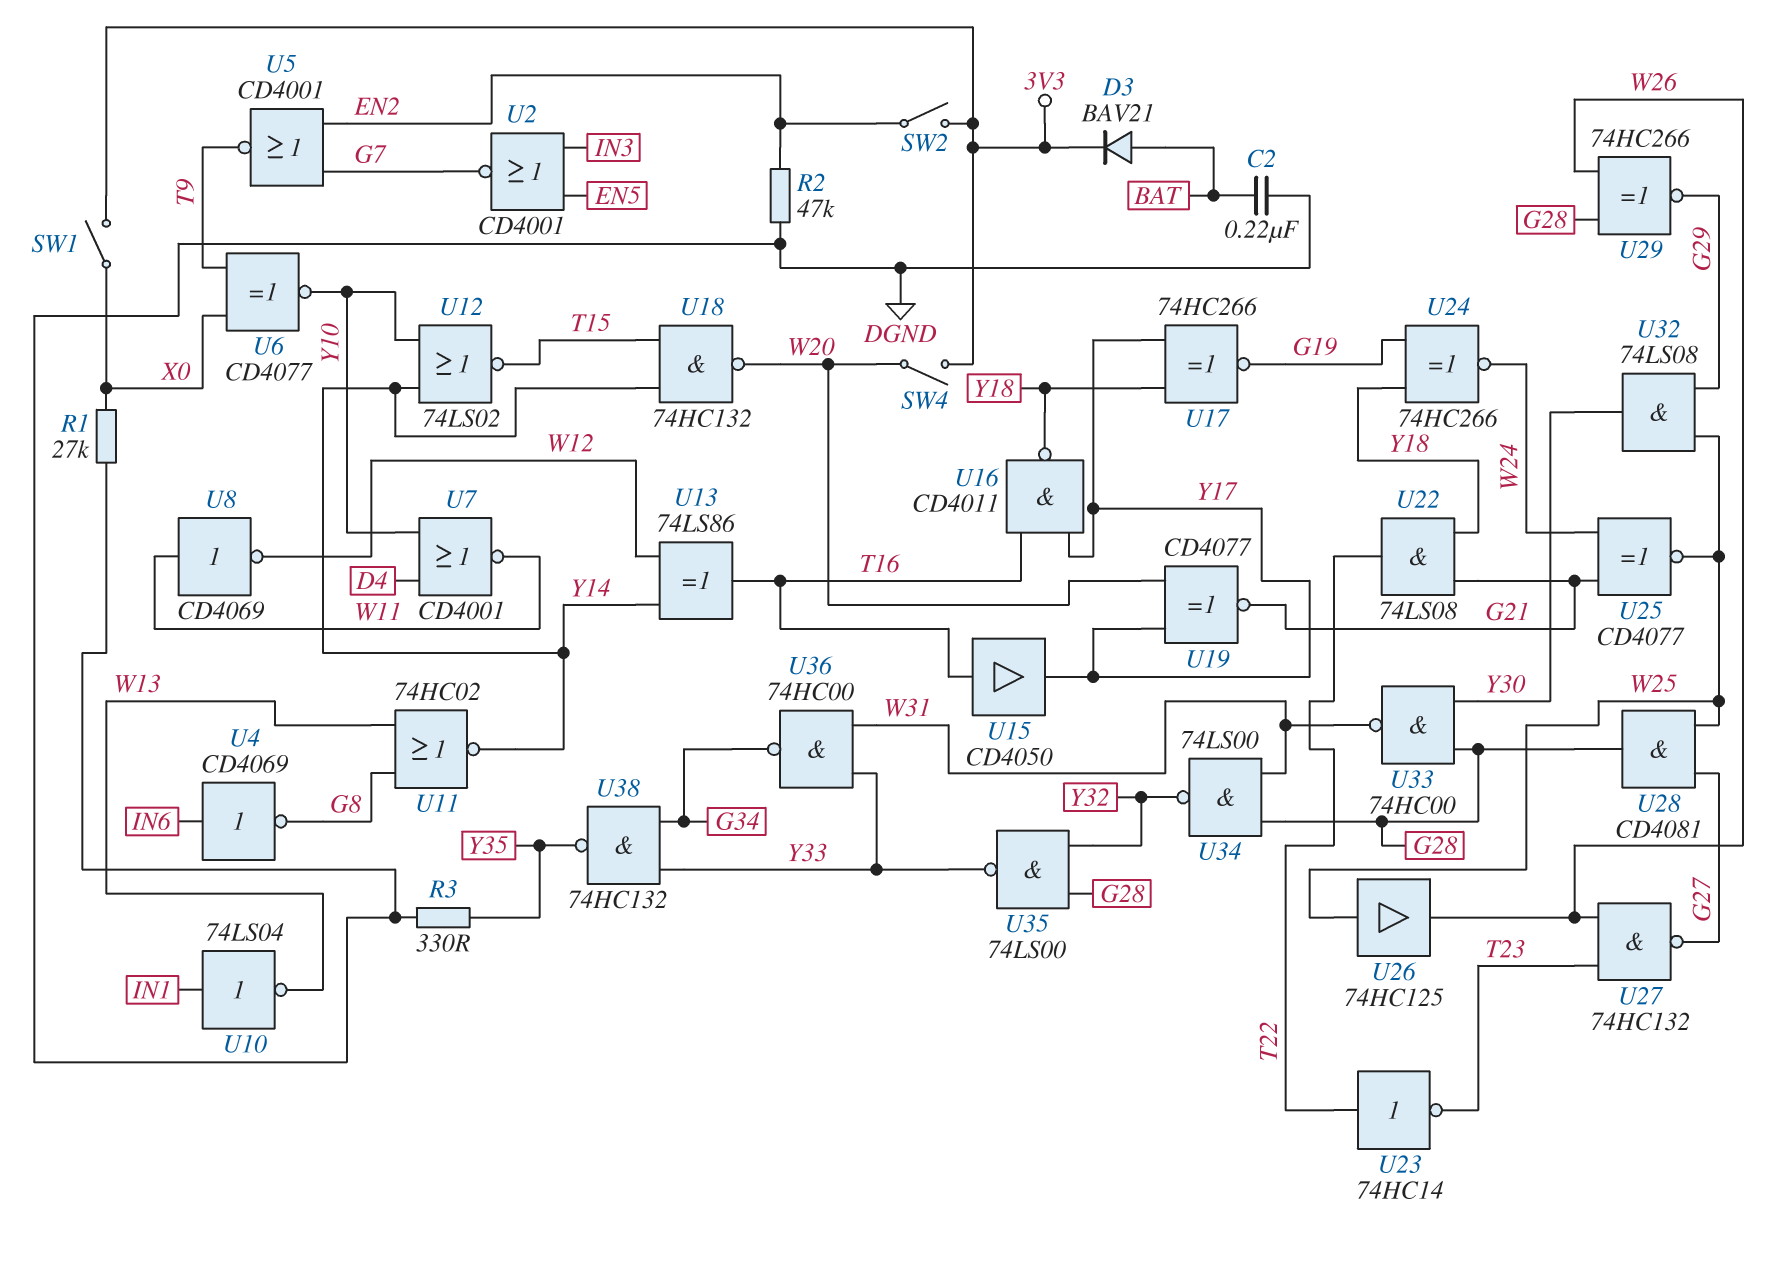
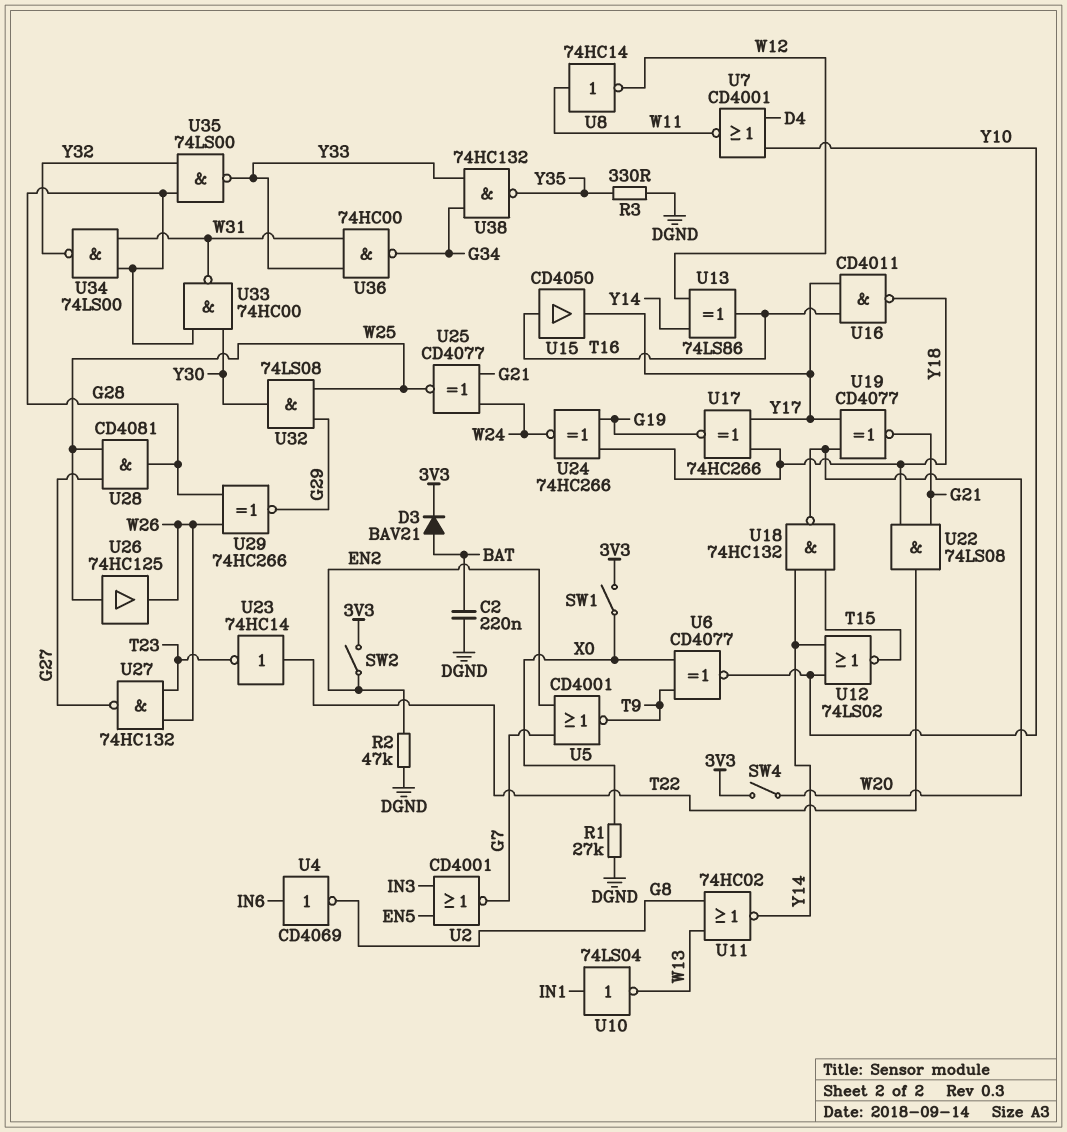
U8: NOT CD4069 (in W11, out W12) -> NOT 74HC14 (in W11, out W12)

